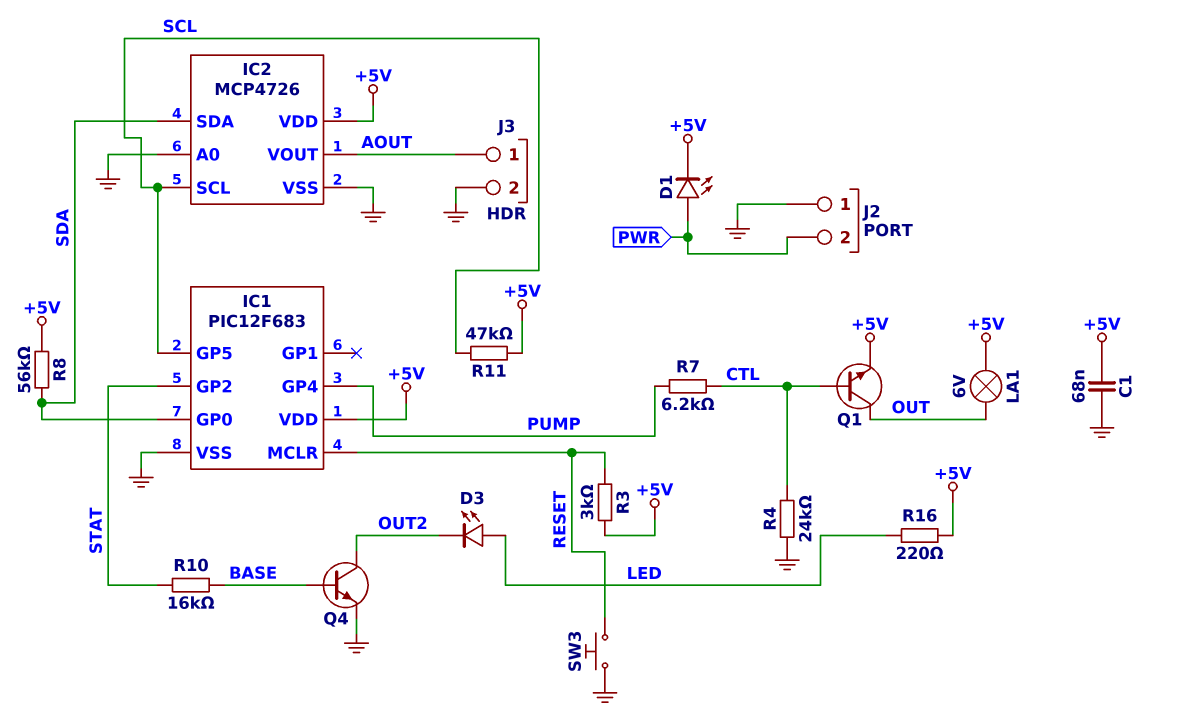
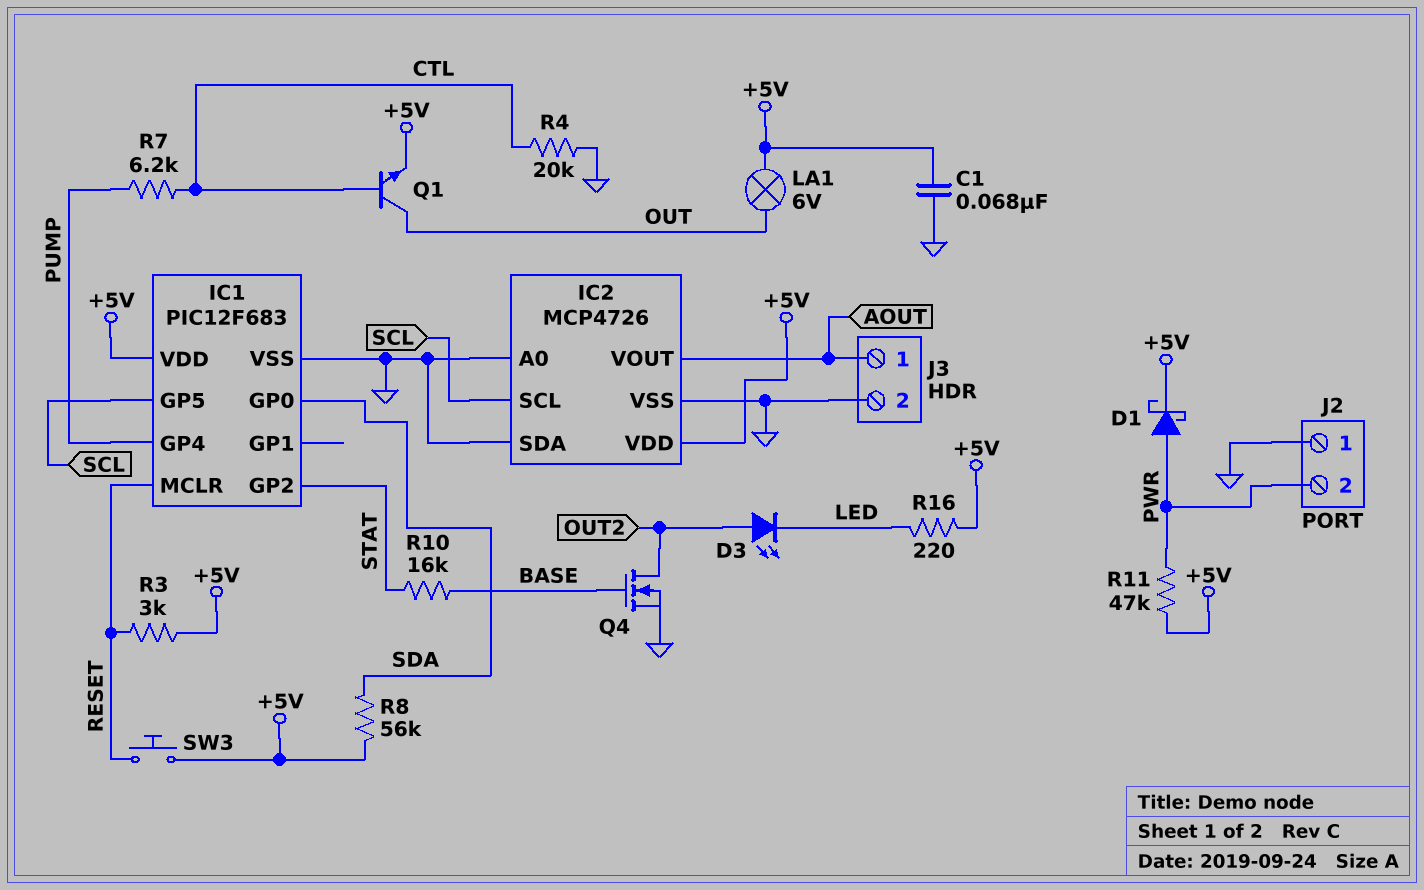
D1: LED (A PWR, K +5V) -> schottky (A PWR, K +5V)
D3: LED (A LED, K OUT2) -> LED (A OUT2, K LED)
IC2 pin SDA: SDA -> GND
Q4: NPN (B BASE, C OUT2, E GND) -> NMOS (G BASE, D OUT2, S GND)
R4: 24k (CTL, GND) -> 20k (CTL, GND)
R11: 47k (+5V, SCL) -> 47k (+5V, PWR)
SW3: button (GND, RESET) -> button (+5V, RESET)

